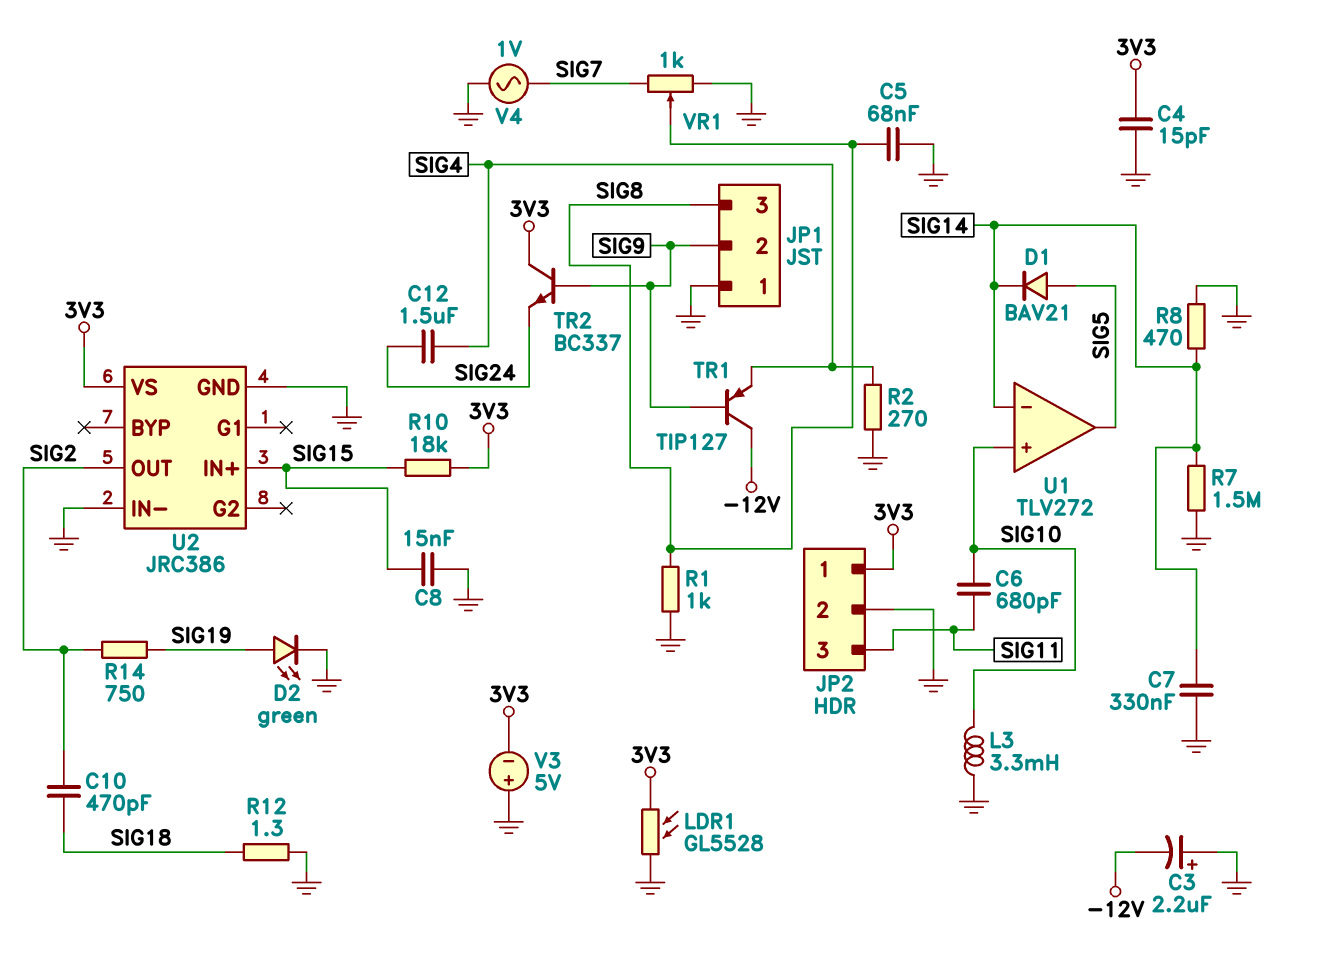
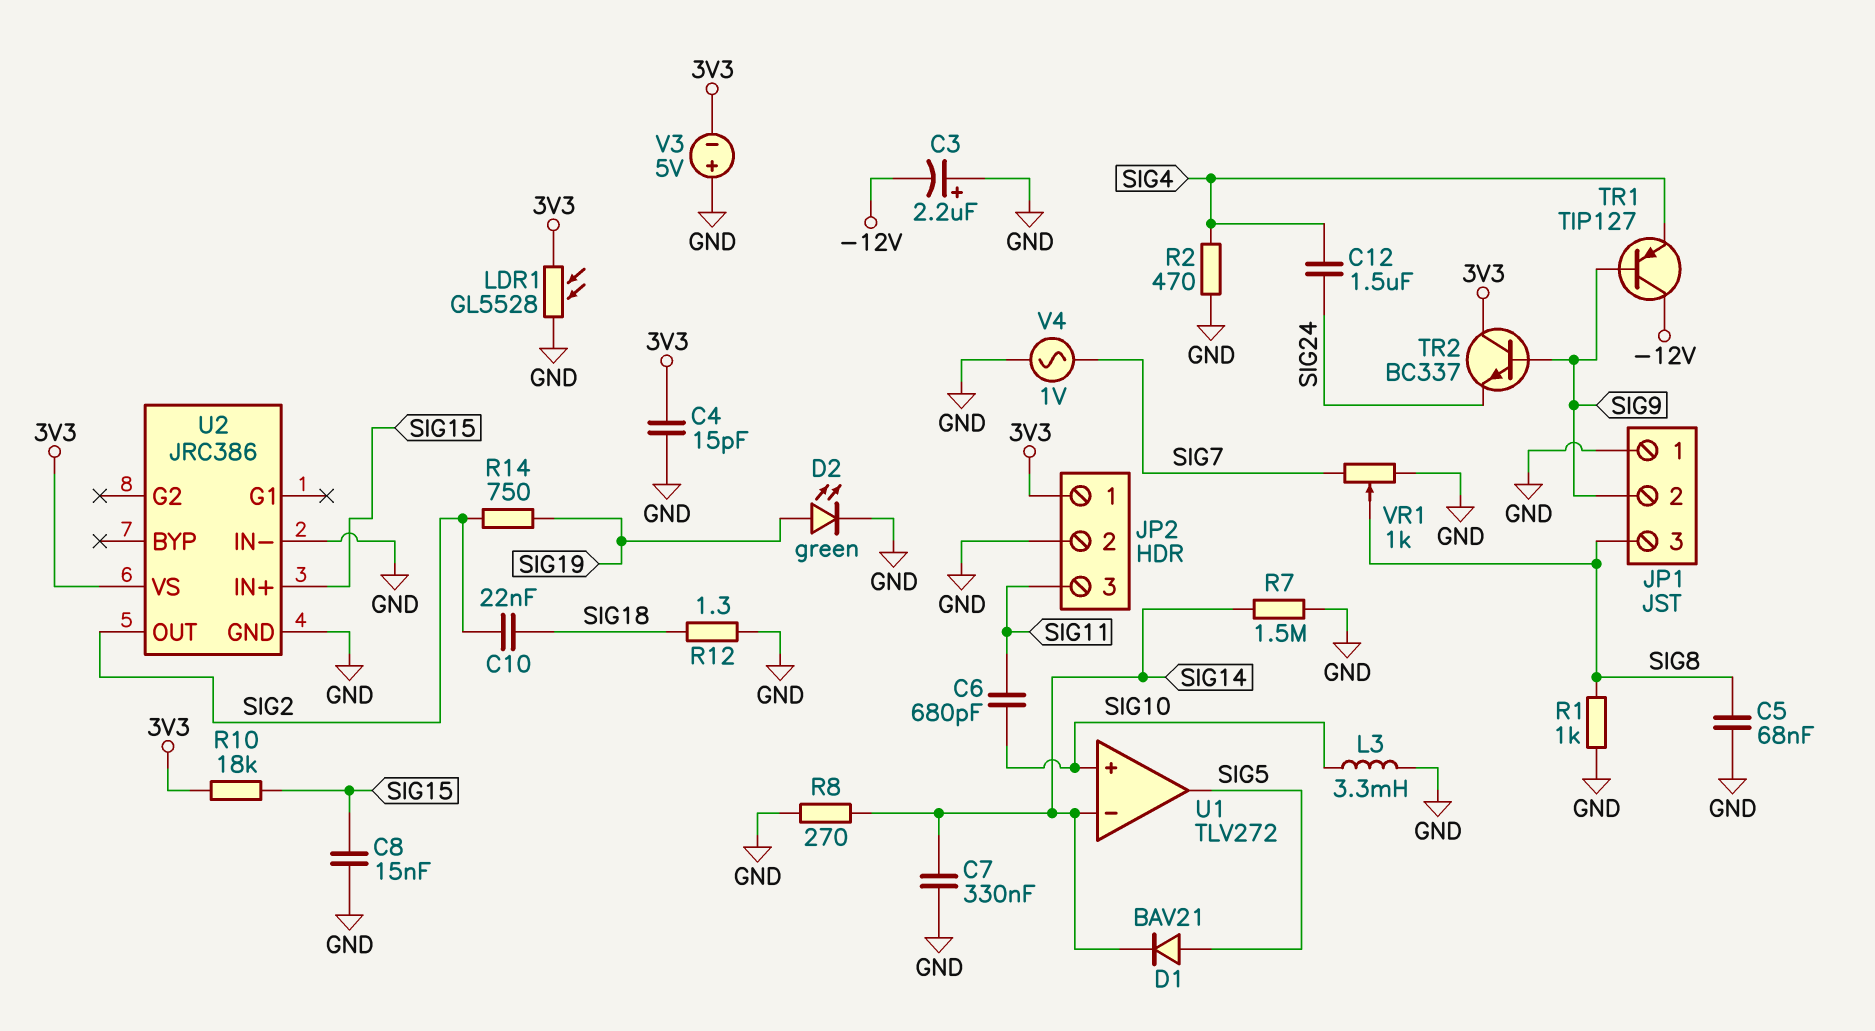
C10: 470pF (SIG2, SIG18) -> 22nF (SIG2, SIG18)
R2: 270 (GND, SIG4) -> 470 (GND, SIG4)
R8: 470 (GND, SIG14) -> 270 (GND, SIG14)

